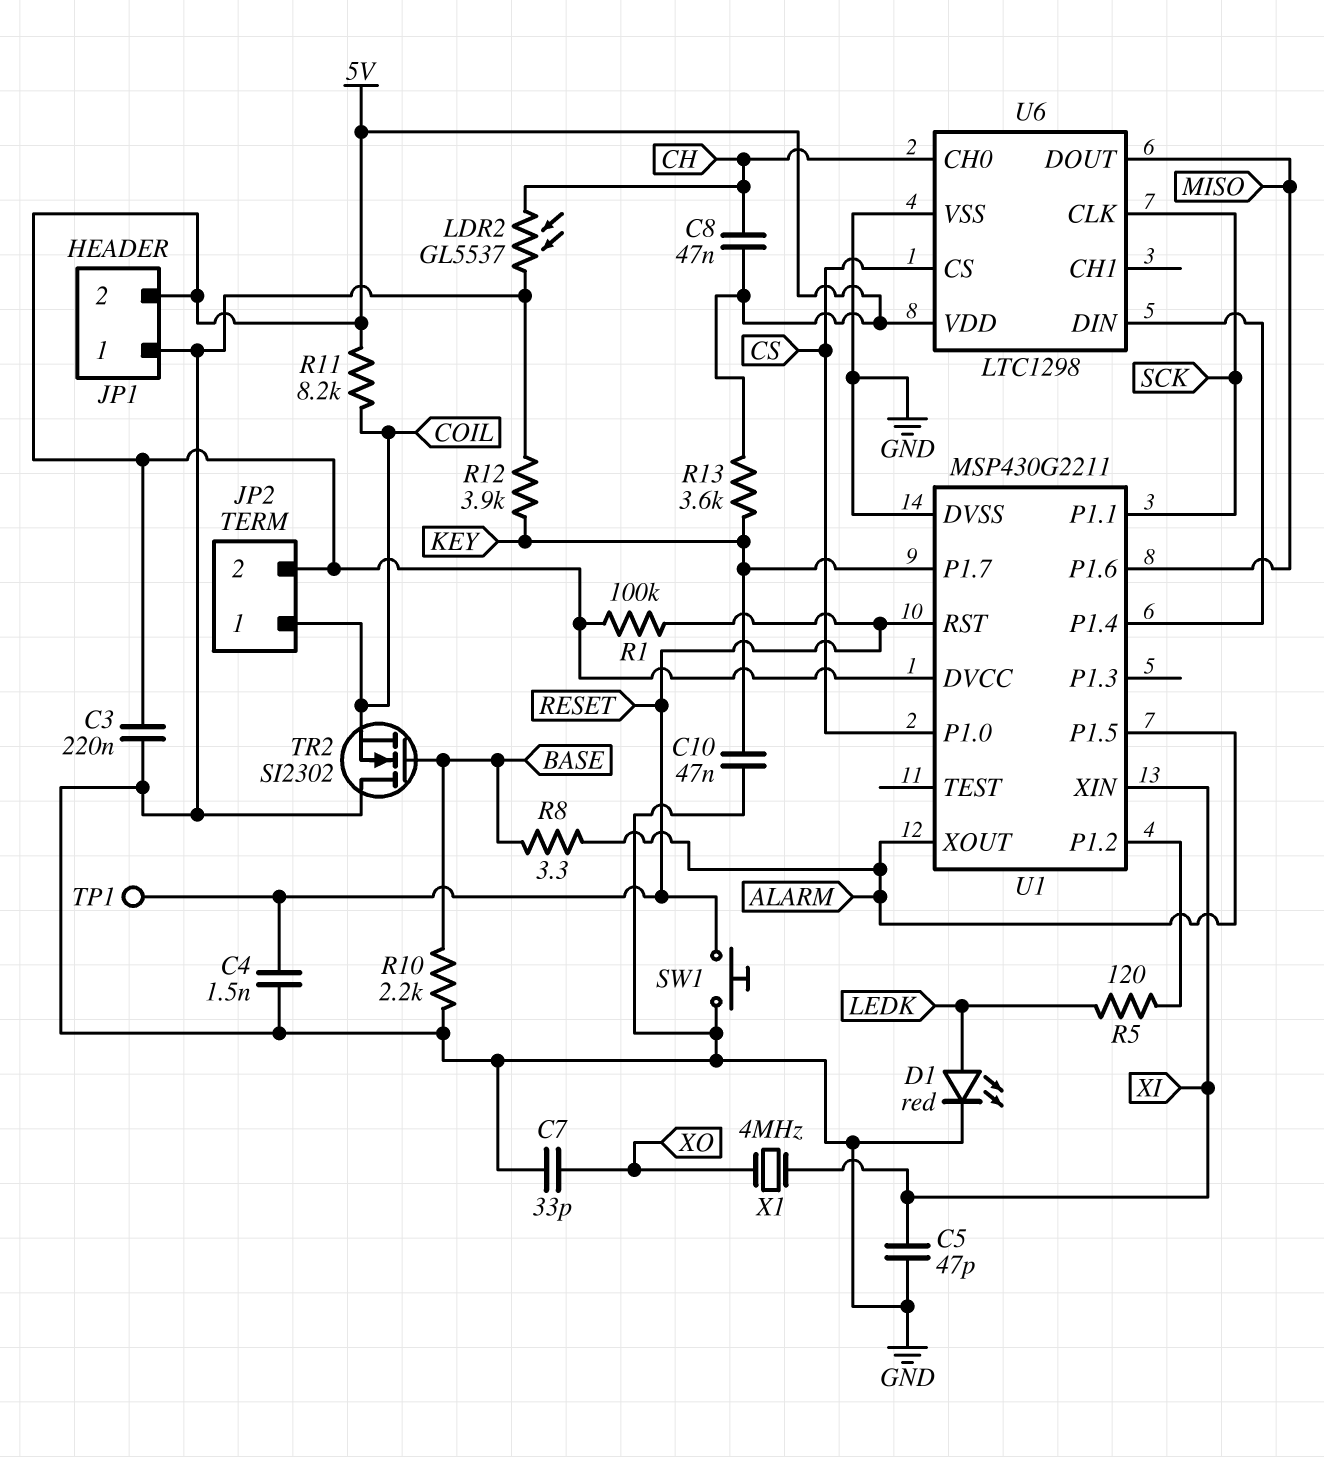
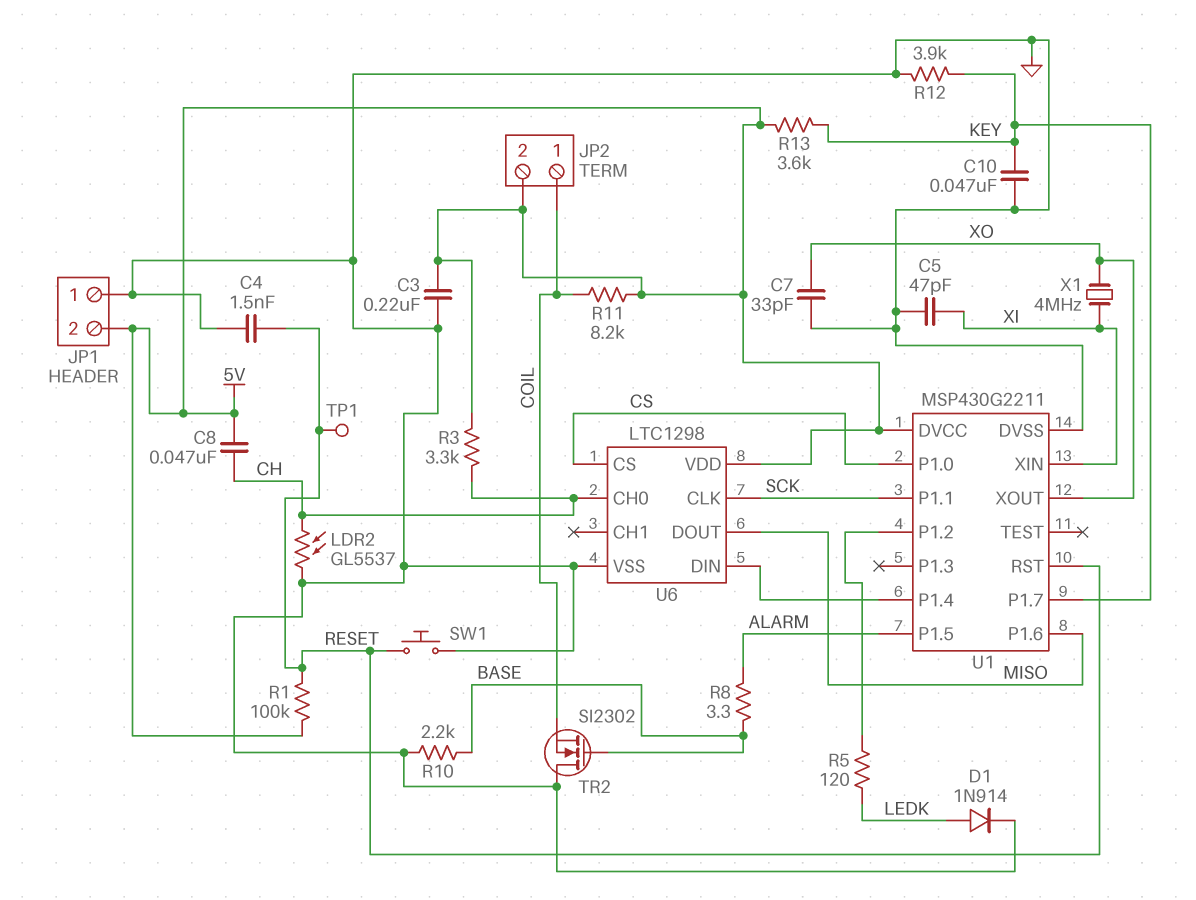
D1: LED red (A LEDK, K GND) -> diode 1N914 (A LEDK, K GND)
R3: none -> 3.3k (5V, CH)
U1 pin XOUT: ALARM -> XO

